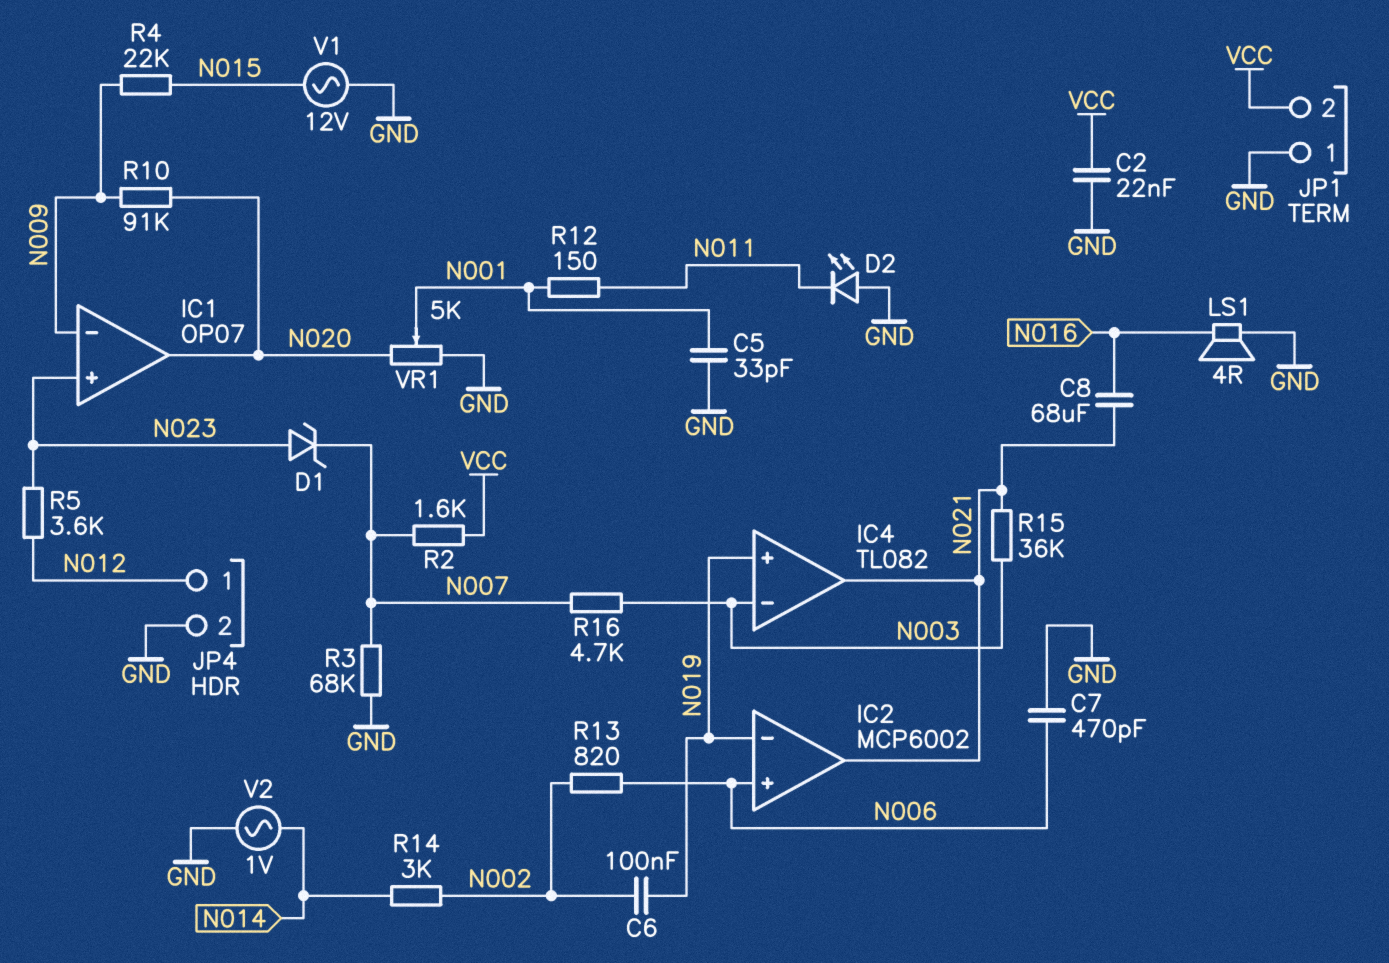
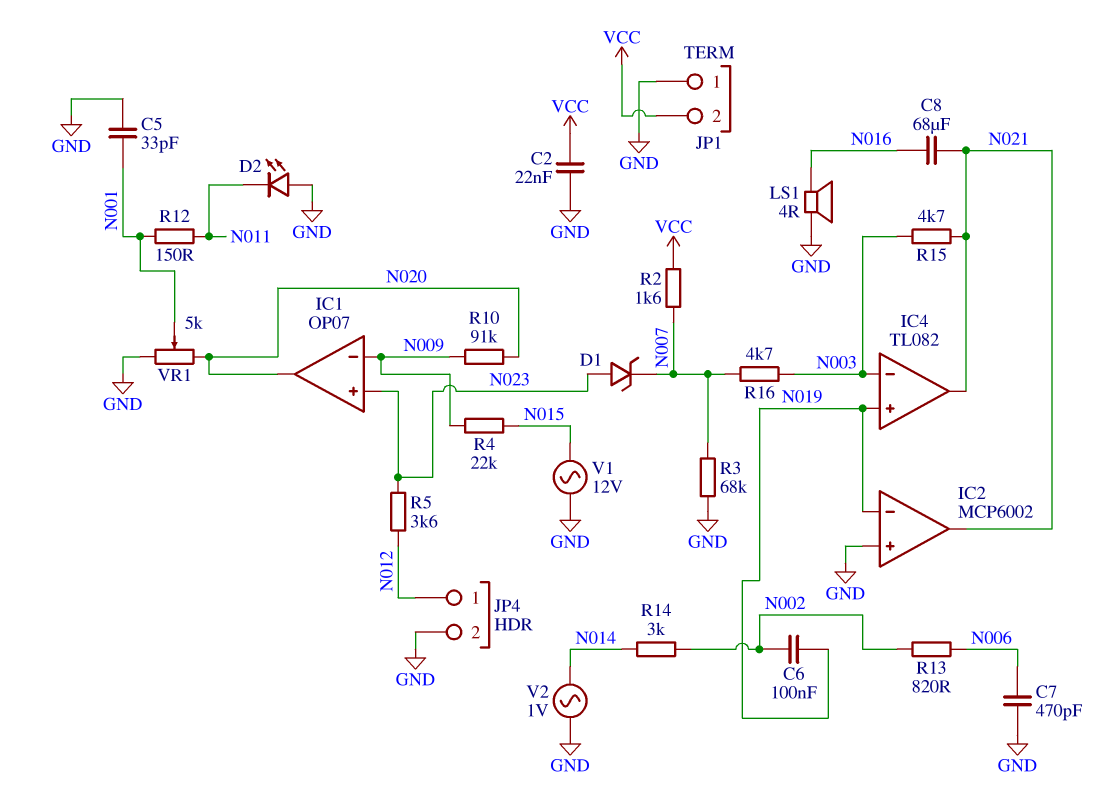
IC2 pin in+: N006 -> GND
R15: 36k (N003, N021) -> 4.7k (N003, N021)

